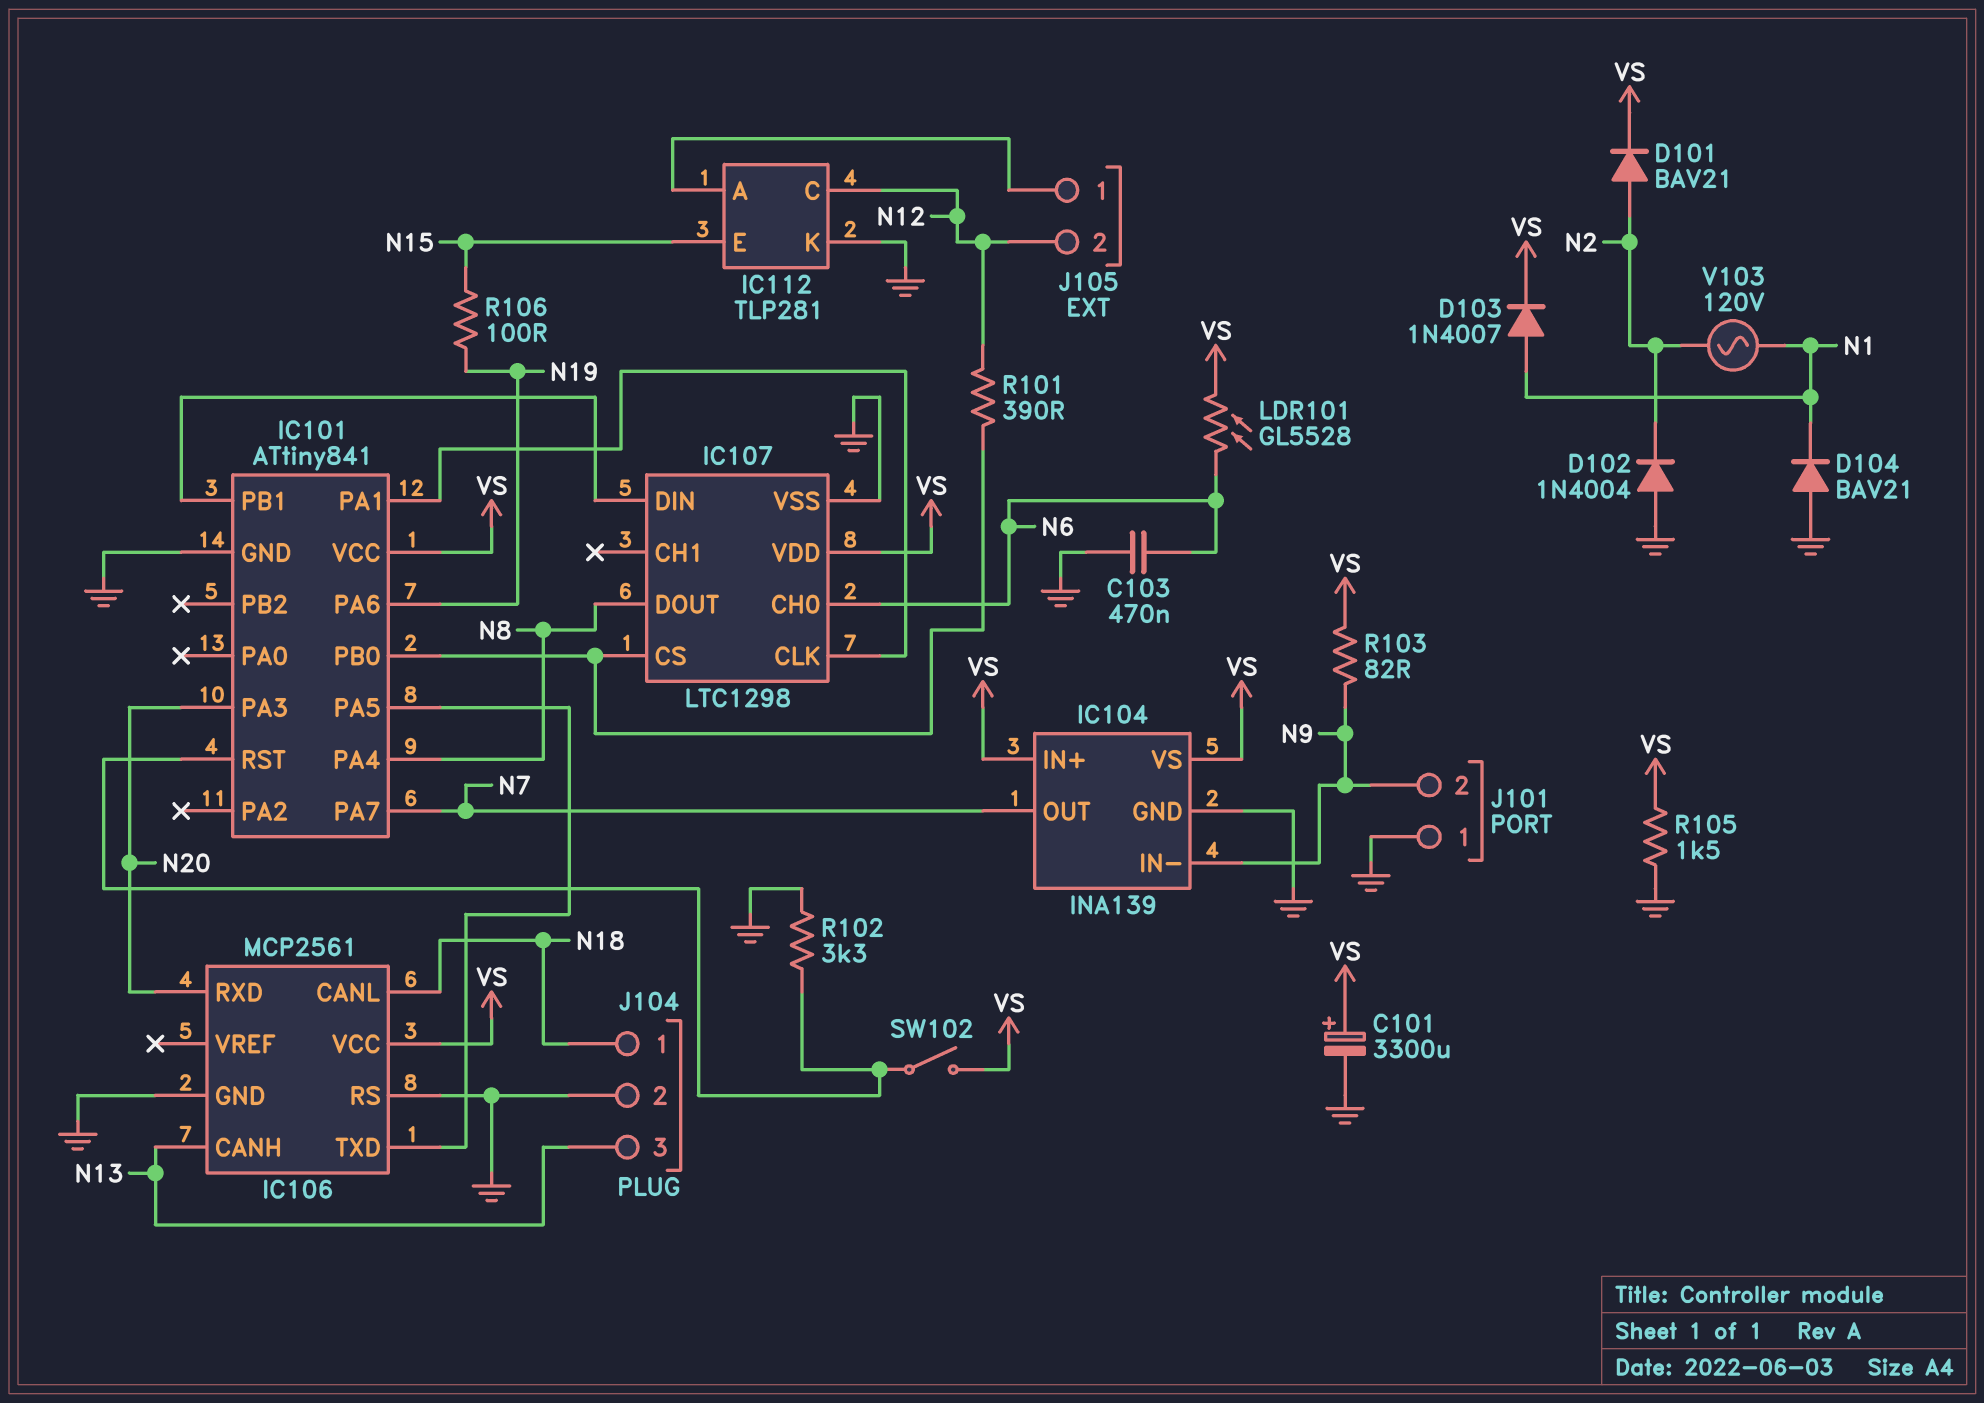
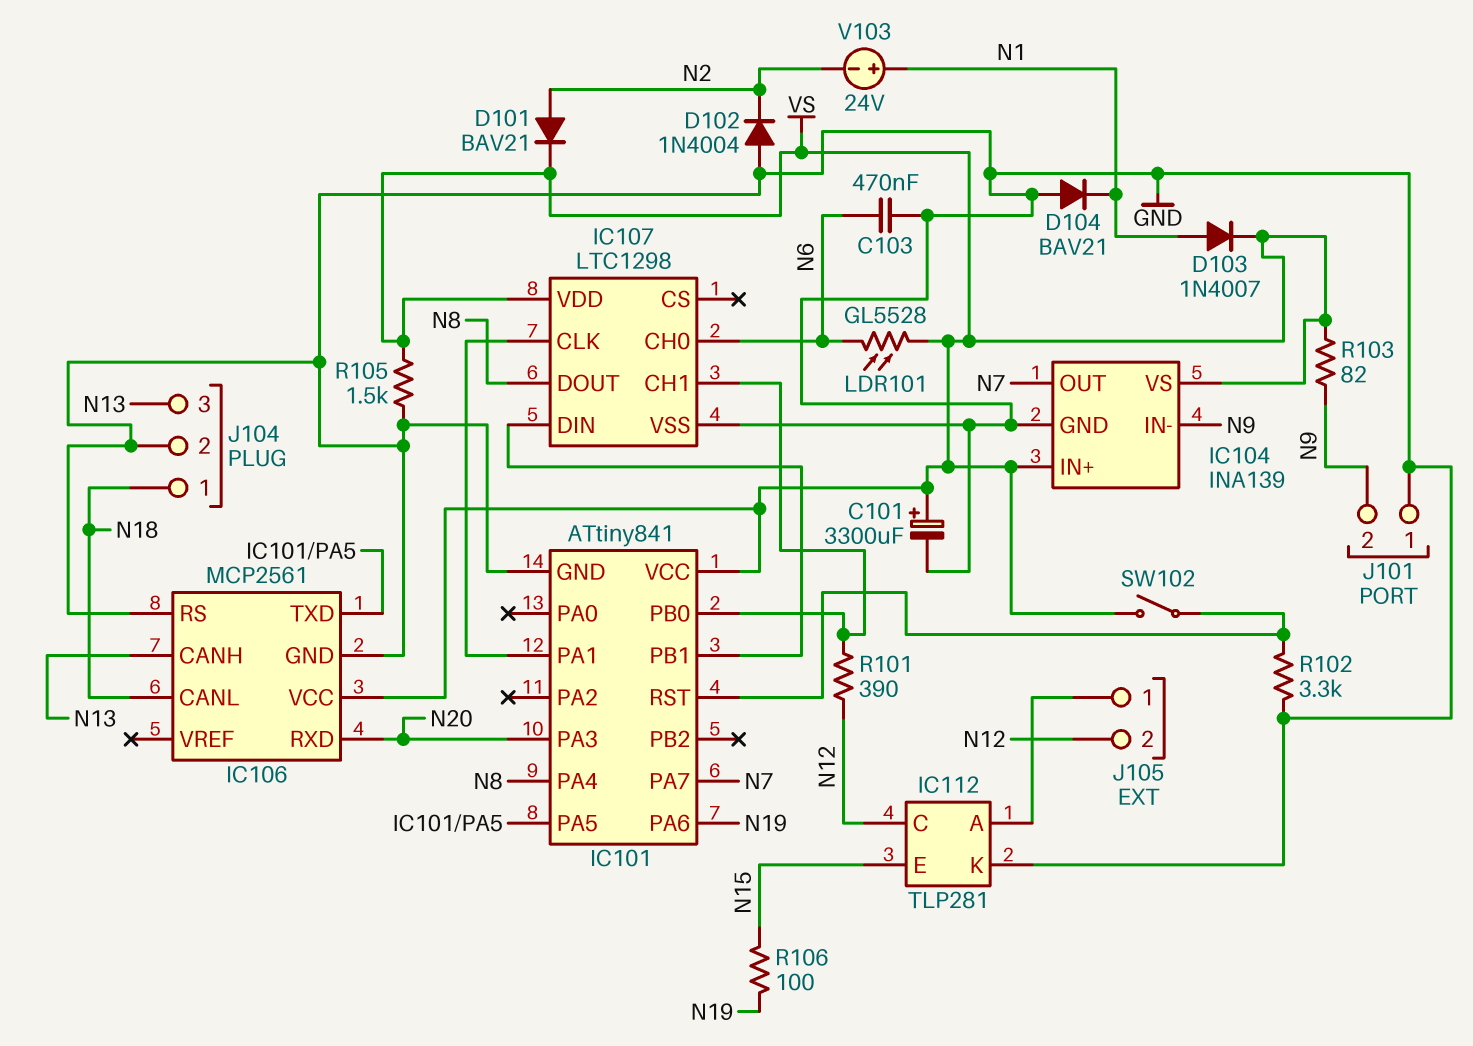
IC107 pin CH1: none -> IC101/PB0
IC107 pin CS: IC101/PB0 -> none
V103: AC 120V (N1, N2) -> 24V (plus N1, minus N2)

